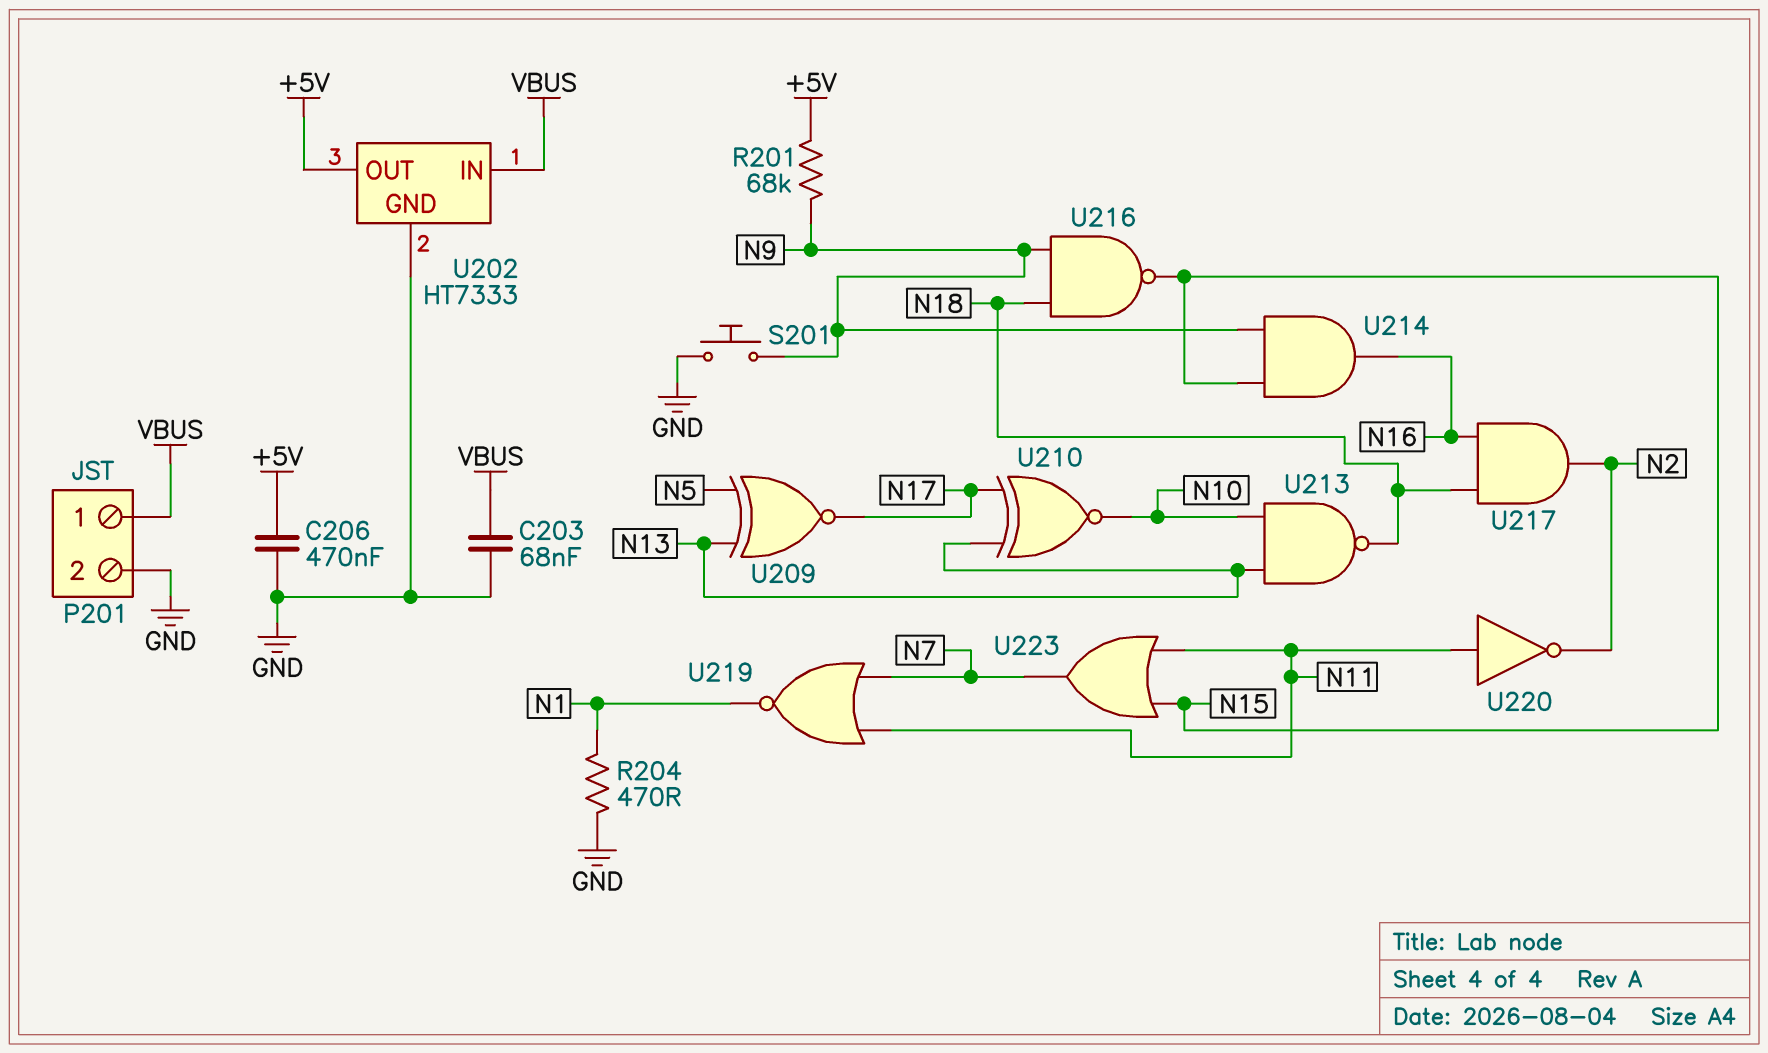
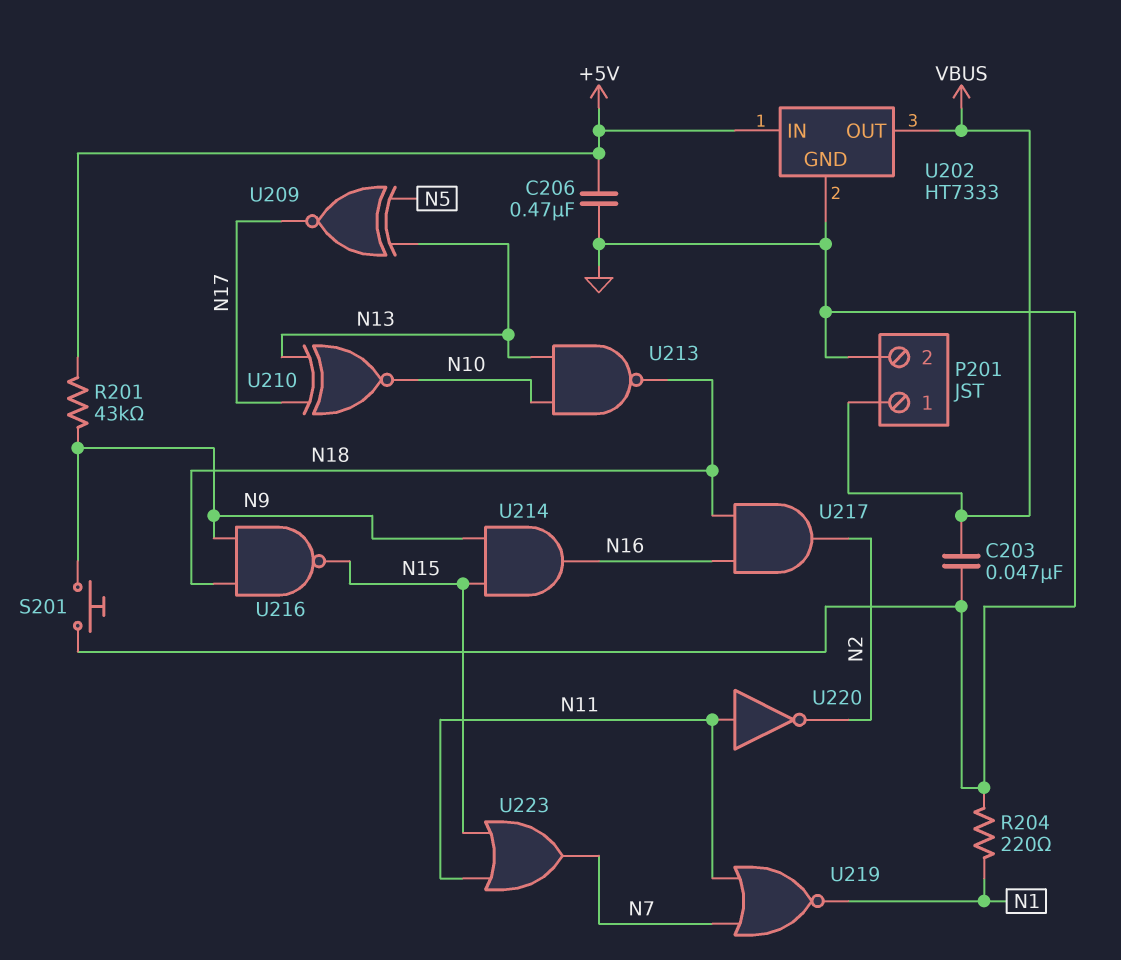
C203: 68nF (GND, VBUS) -> 47nF (GND, VBUS)
R201: 68k (+5V, N9) -> 43k (+5V, N9)
R204: 470 (GND, N1) -> 220 (GND, N1)
U202 pin IN: VBUS -> +5V
U202 pin OUT: +5V -> VBUS

